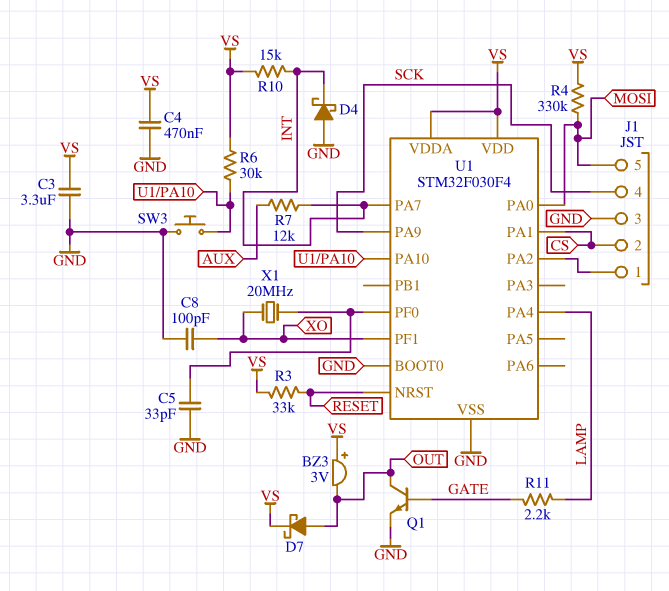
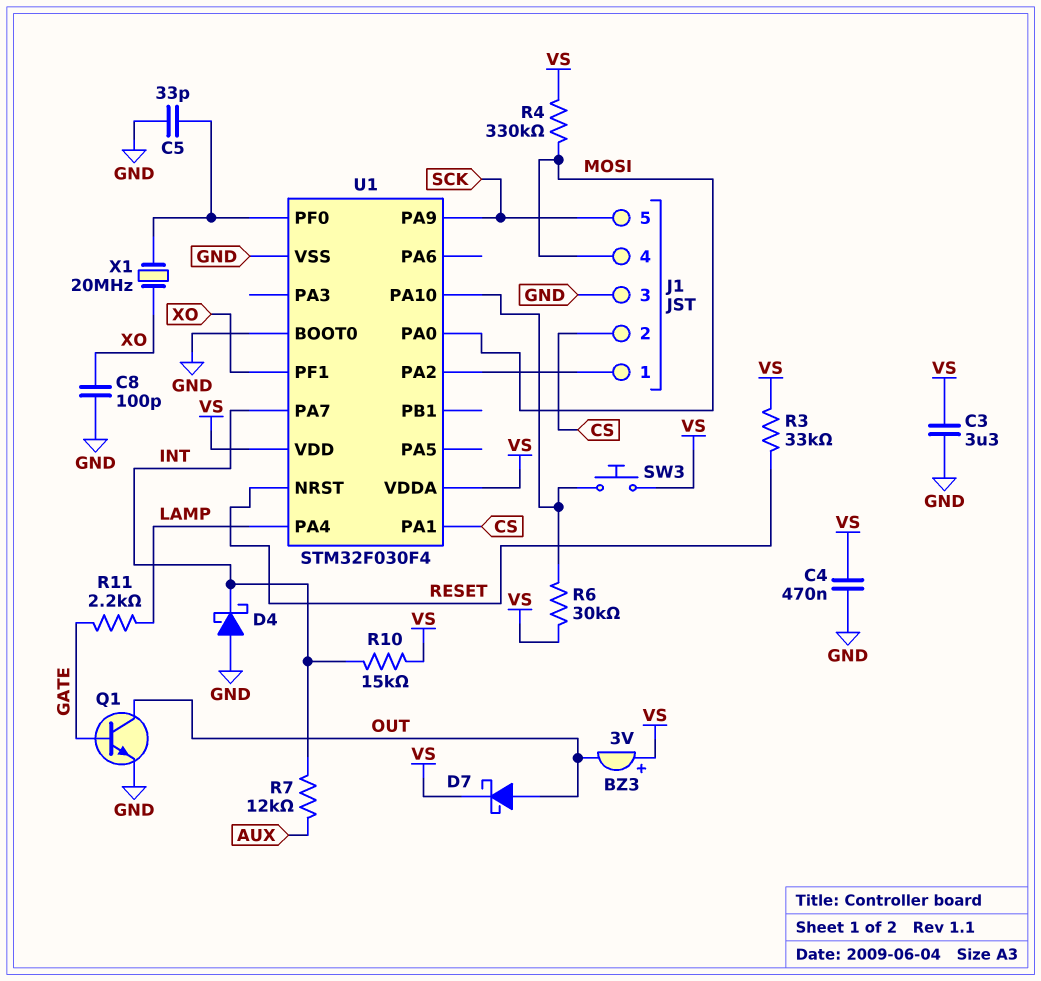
J1 pin 4: SCK -> MOSI
J1 pin 5: MOSI -> SCK
SW3: button (GND, U1/PA10) -> button (U1/PA10, VS)

